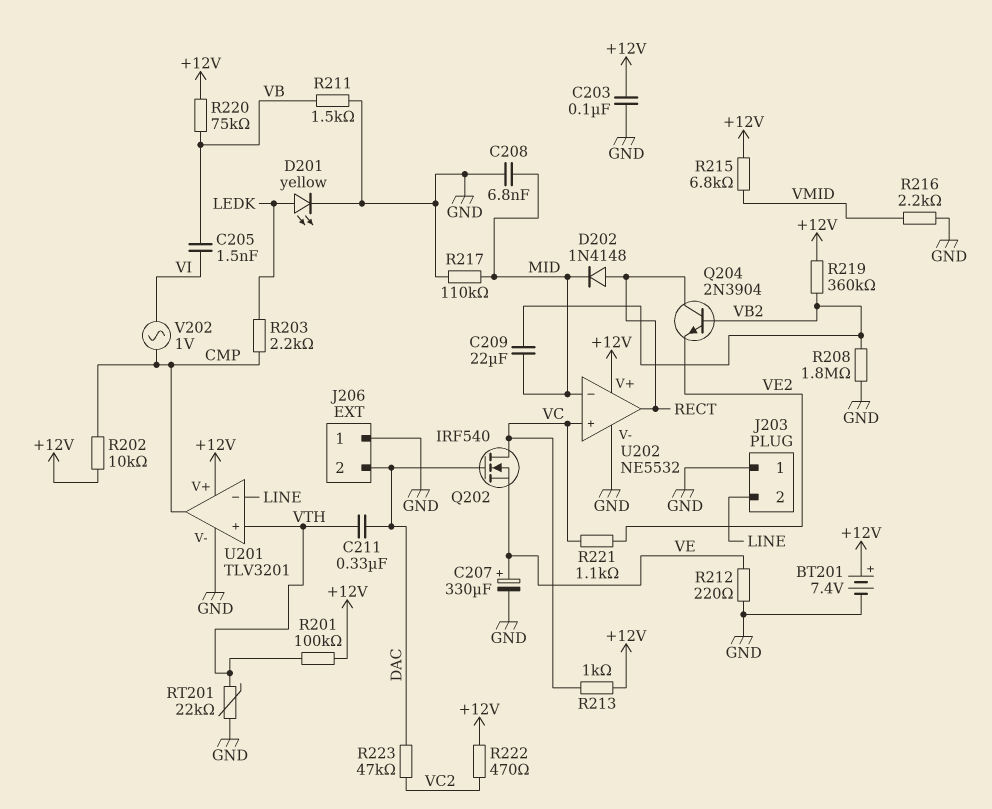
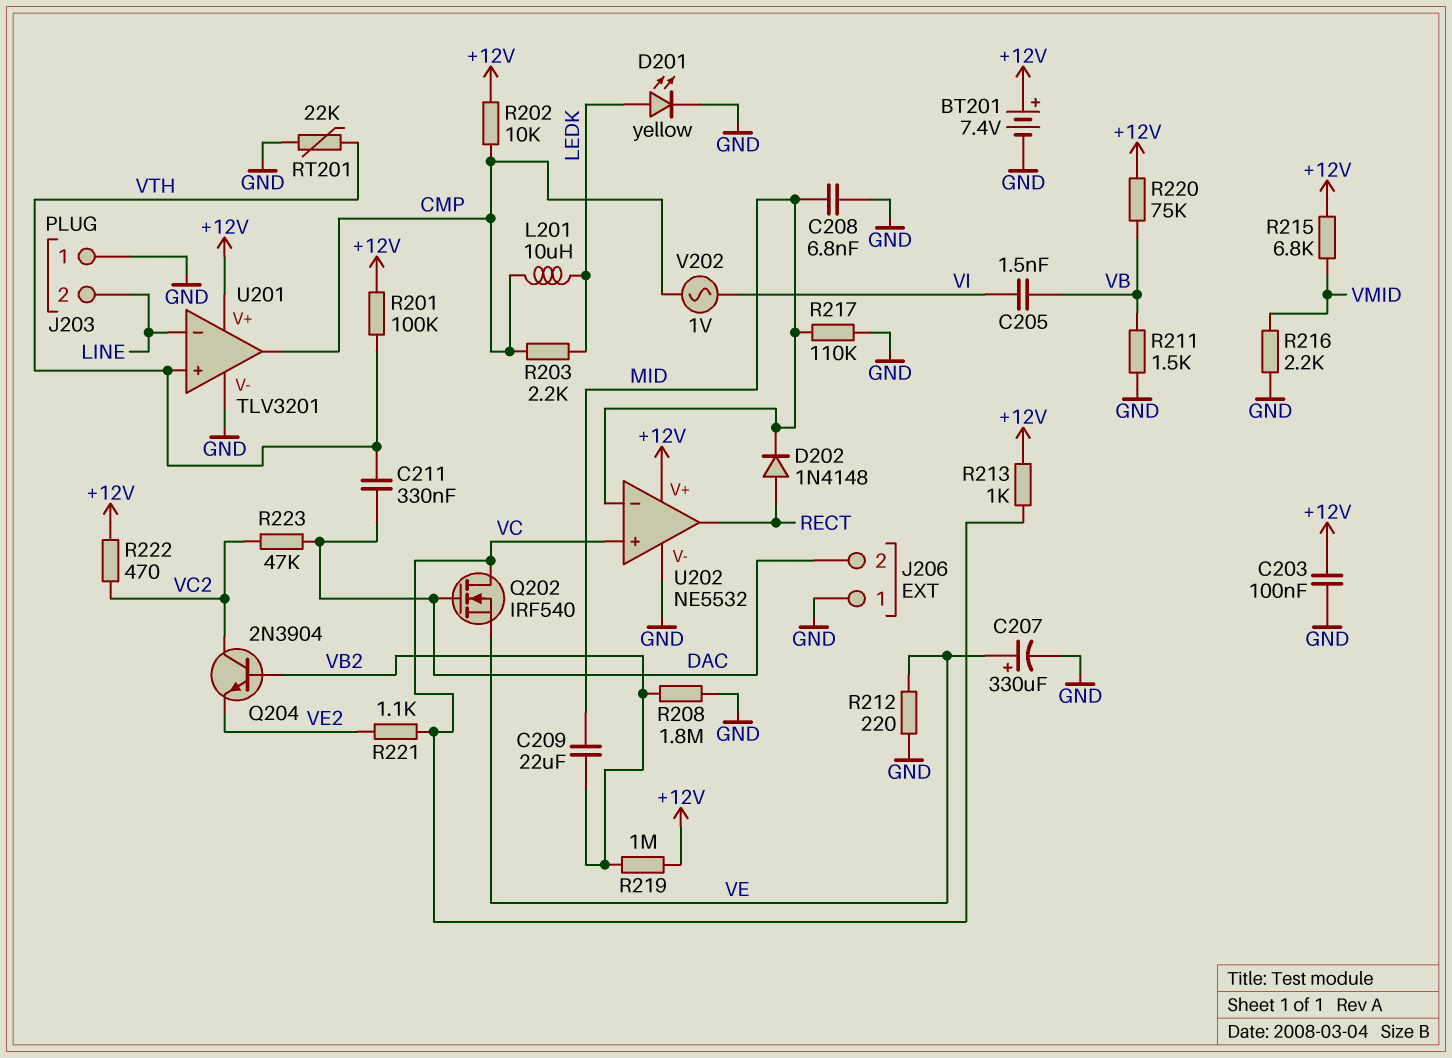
L201: none -> 10uH (CMP, LEDK)
Q204: NPN 2N3904 (B VB2, C RECT, E VE2) -> NPN 2N3904 (B VB2, C VC2, E VE2)
R219: 360k (+12V, VB2) -> 1M (+12V, VB2)

